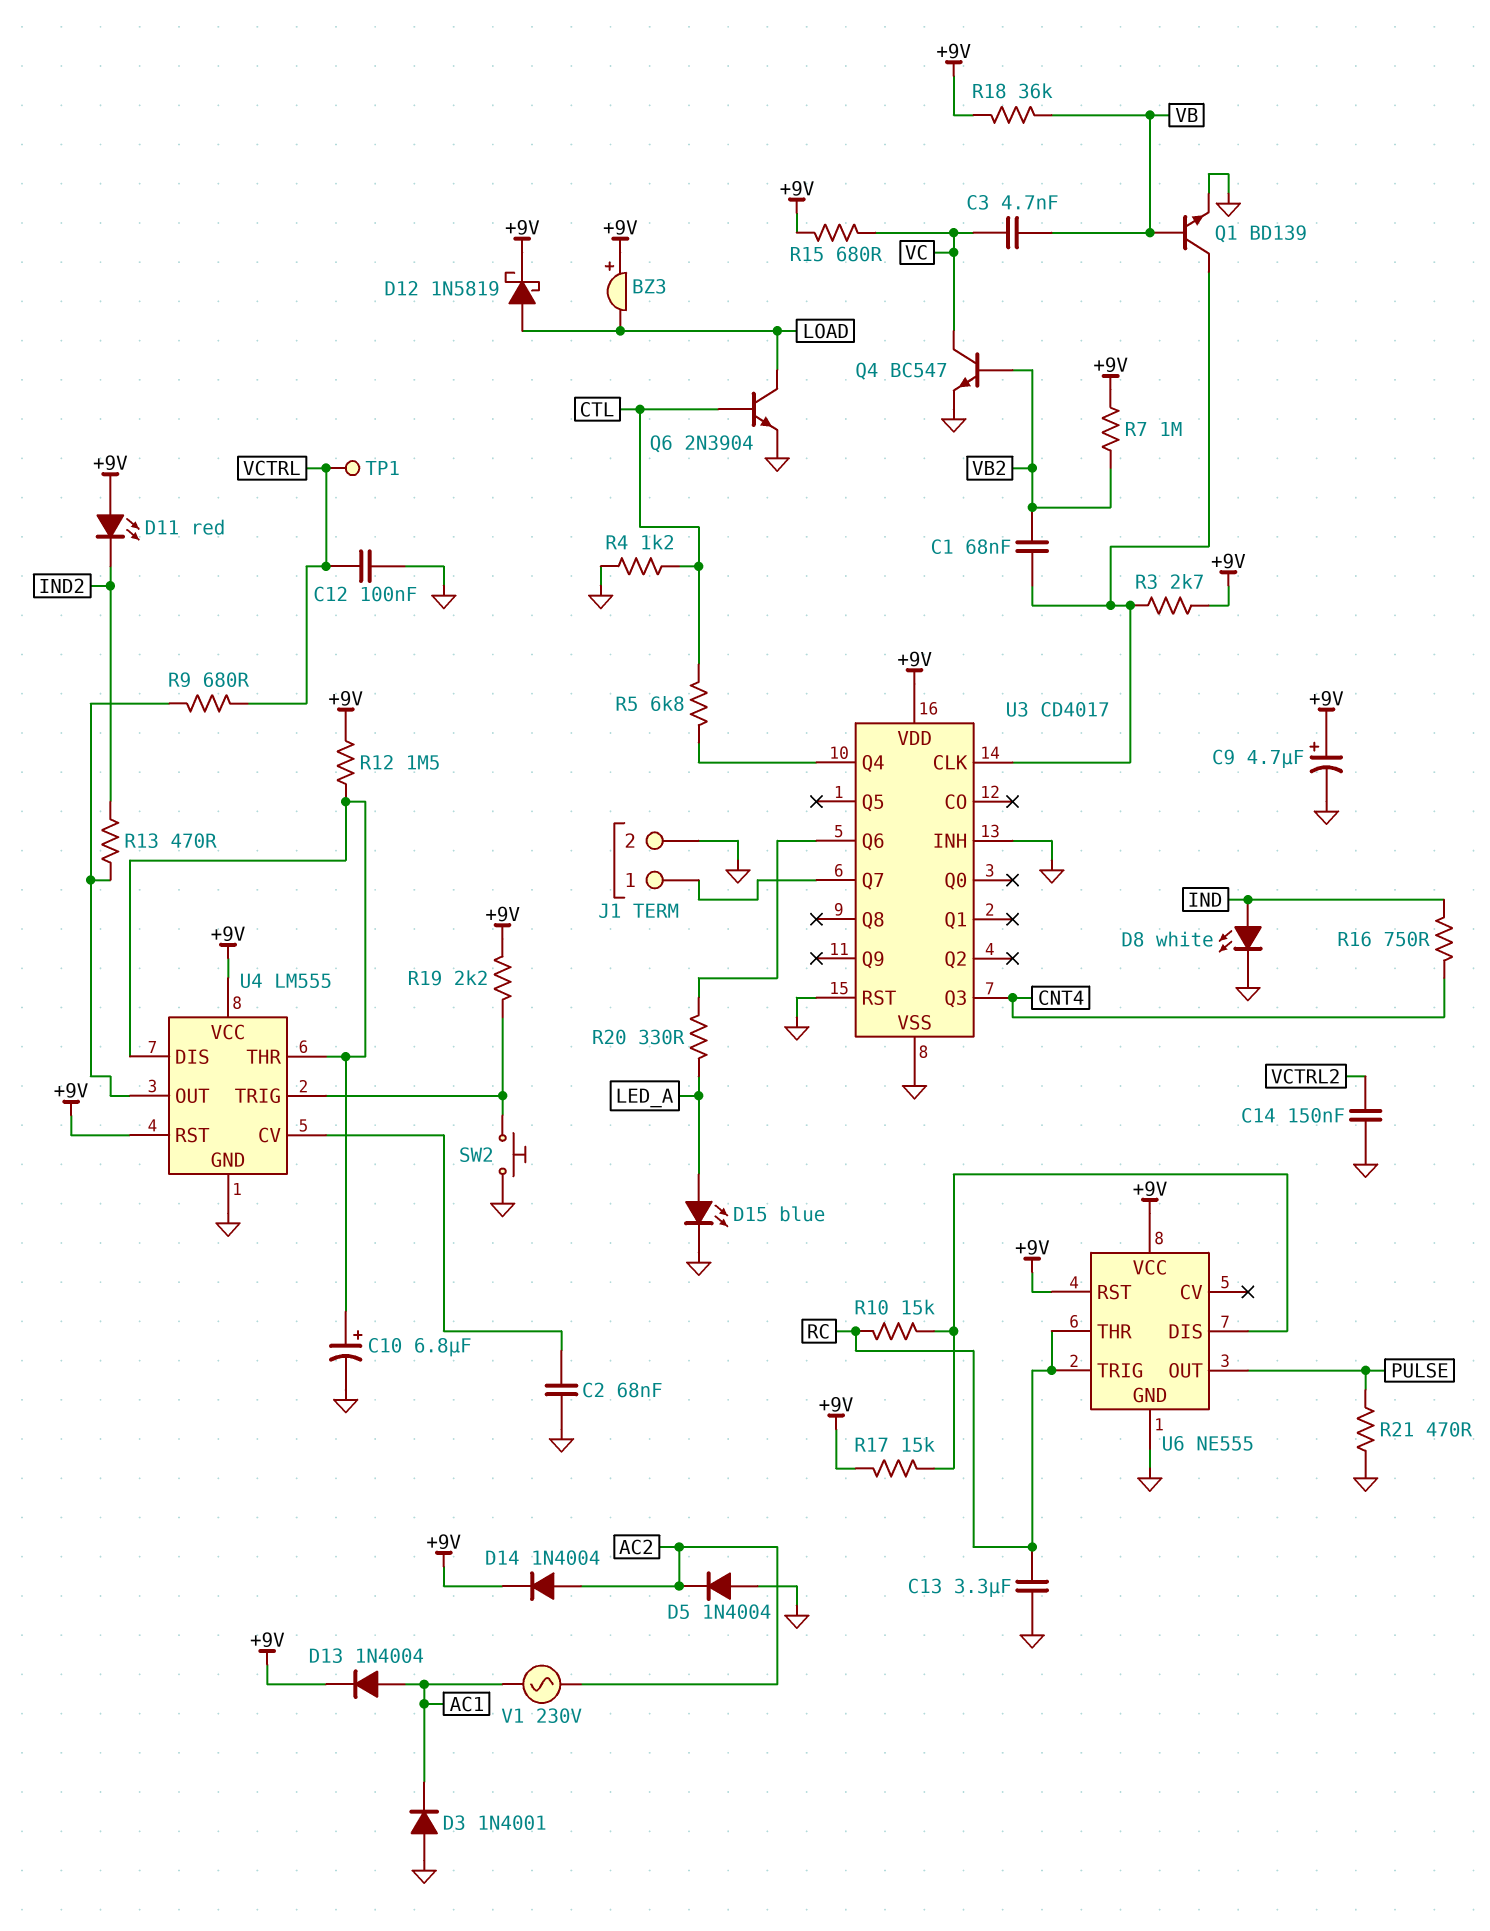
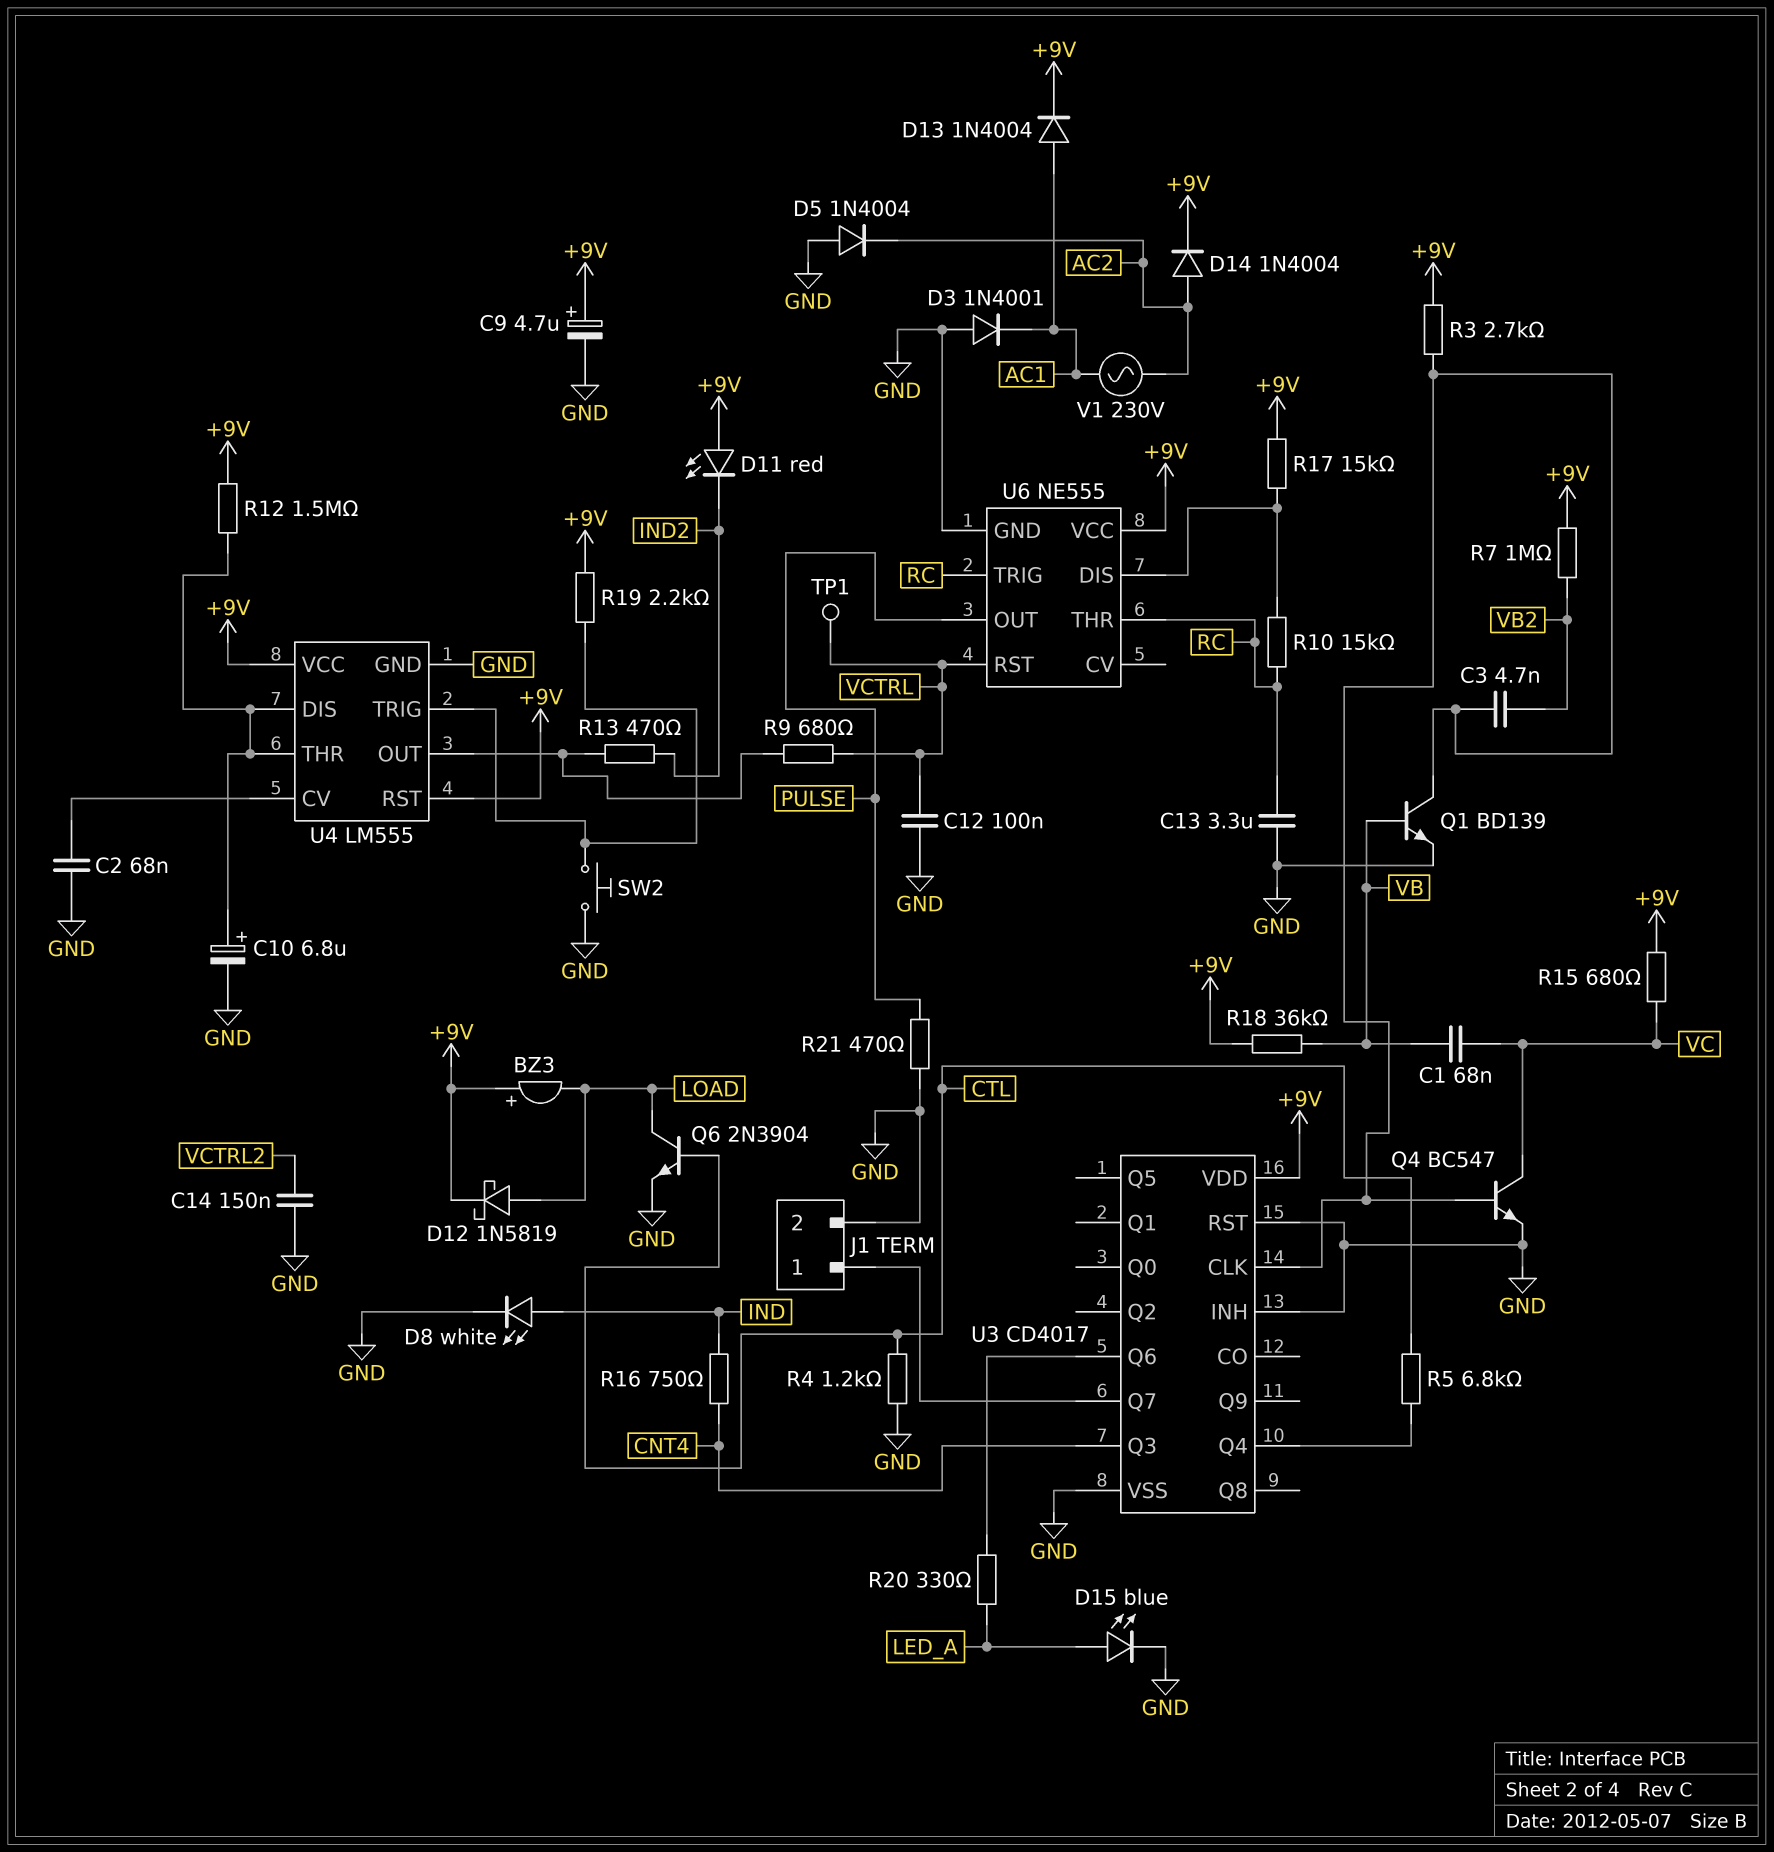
C1: 68nF (U3/CLK, VB2) -> 68nF (VB, VC)
C3: 4.7nF (VB, VC) -> 4.7nF (U3/CLK, VB2)
Q4: NPN BC547 (B VB2, C VC, E GND) -> NPN BC547 (B U3/CLK, C VC, E GND)
U6 pin RST: +9V -> VCTRL

